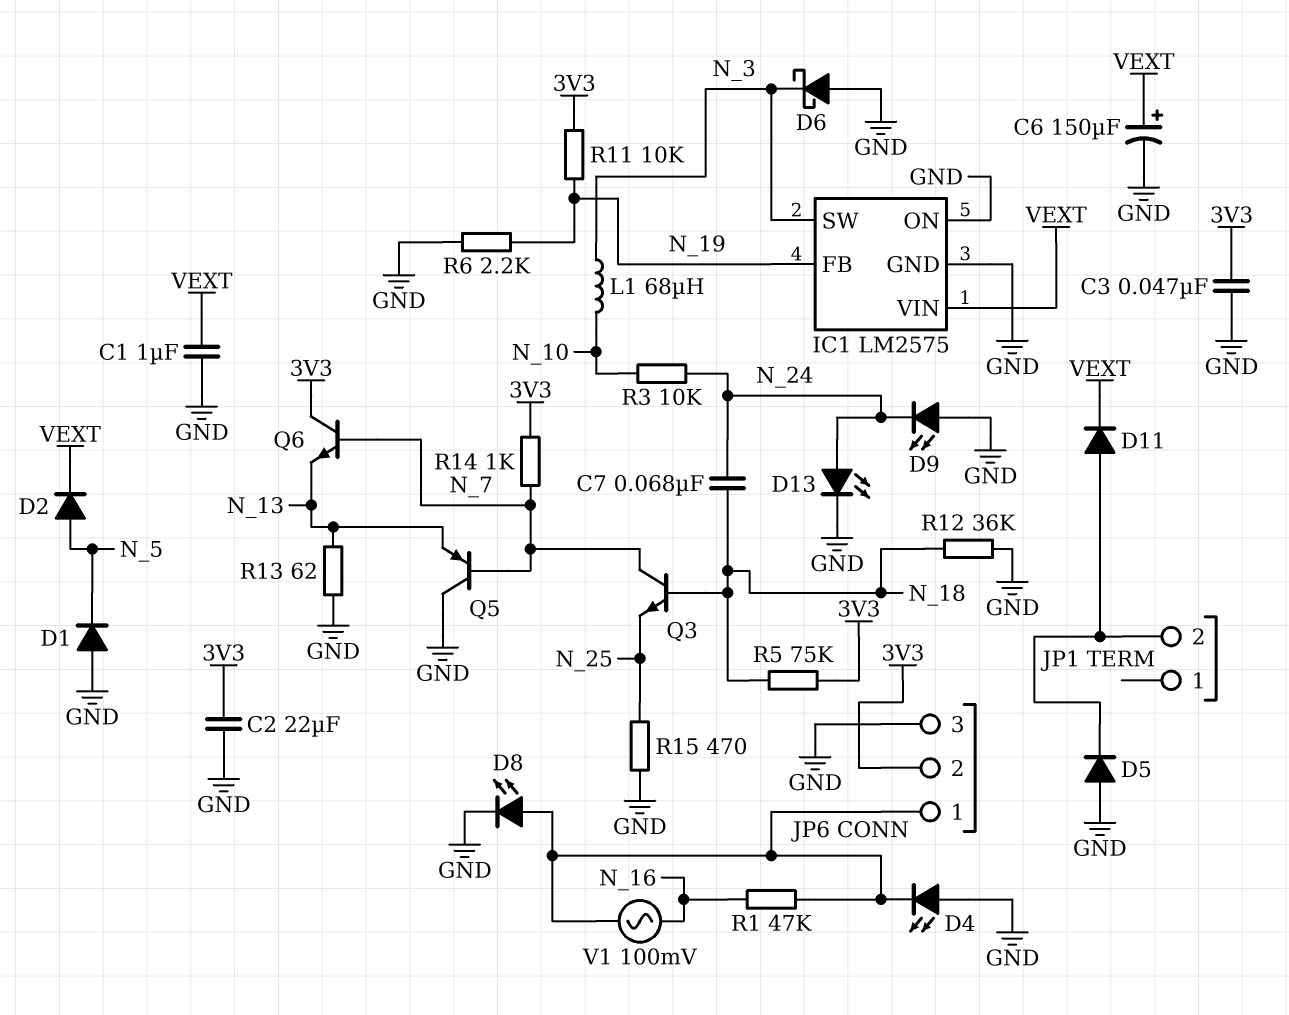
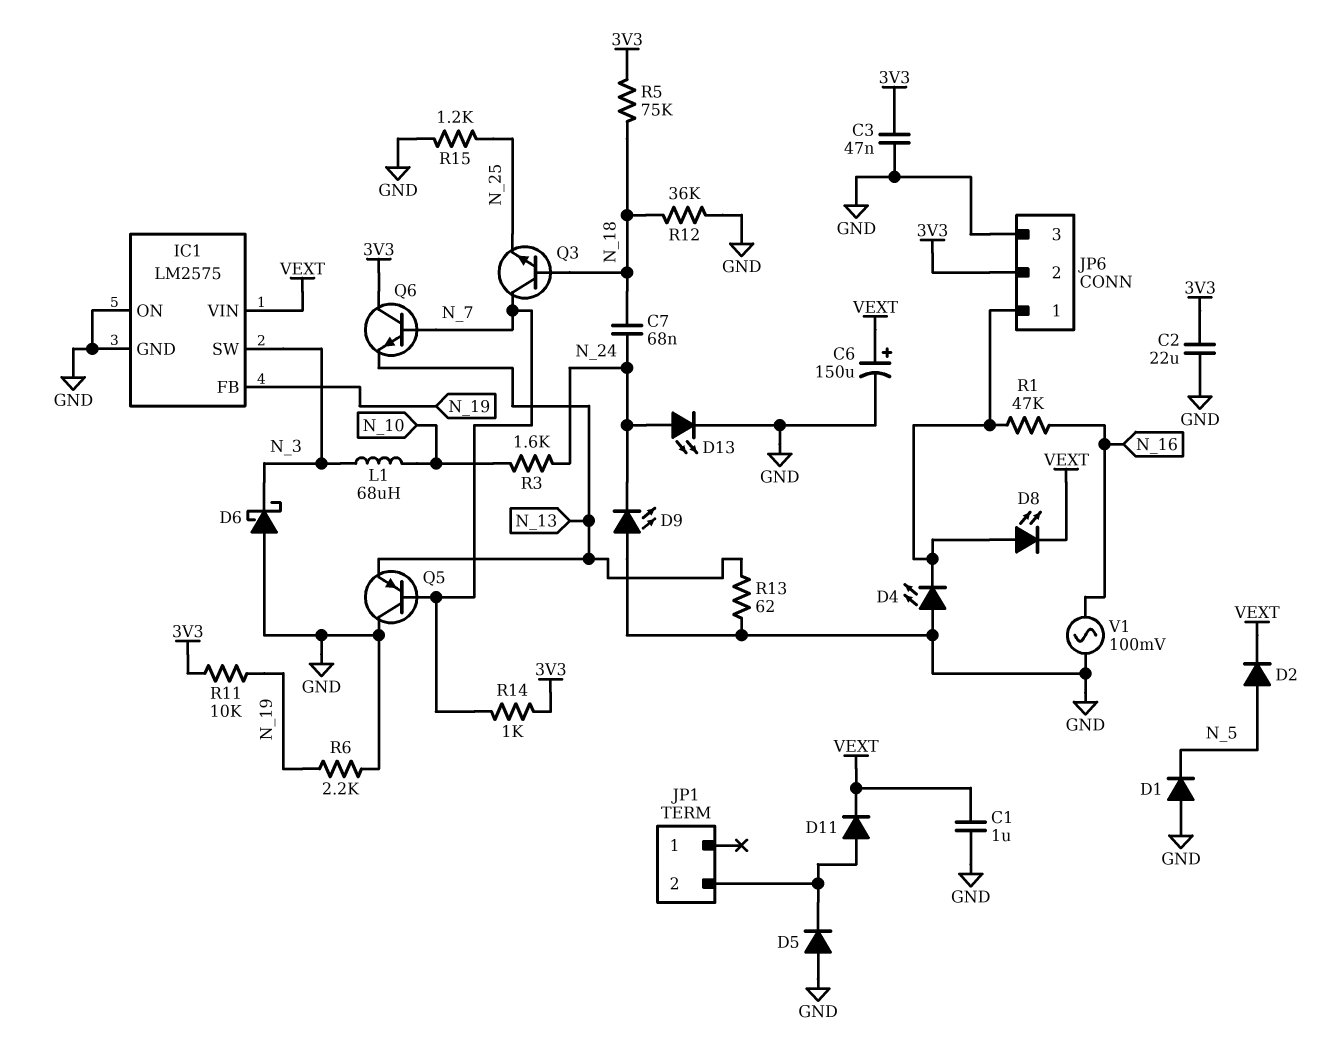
D8: LED (A JP6/1, K GND) -> LED (A JP6/1, K VEXT)
R3: 10k (N_10, N_24) -> 1.6k (N_10, N_24)
R15: 470 (GND, N_25) -> 1.2k (GND, N_25)
V1: AC 100mV (JP6/1, N_16) -> AC 100mV (GND, N_16)

